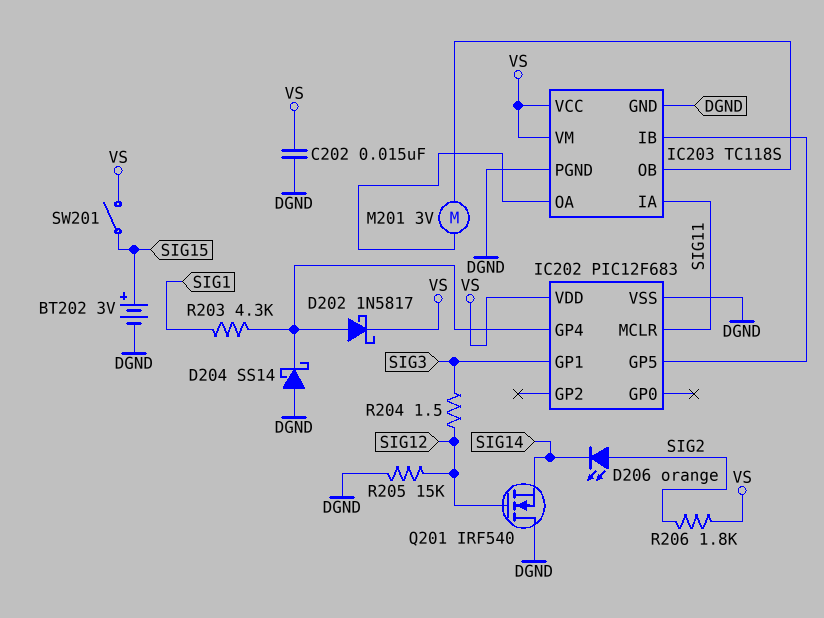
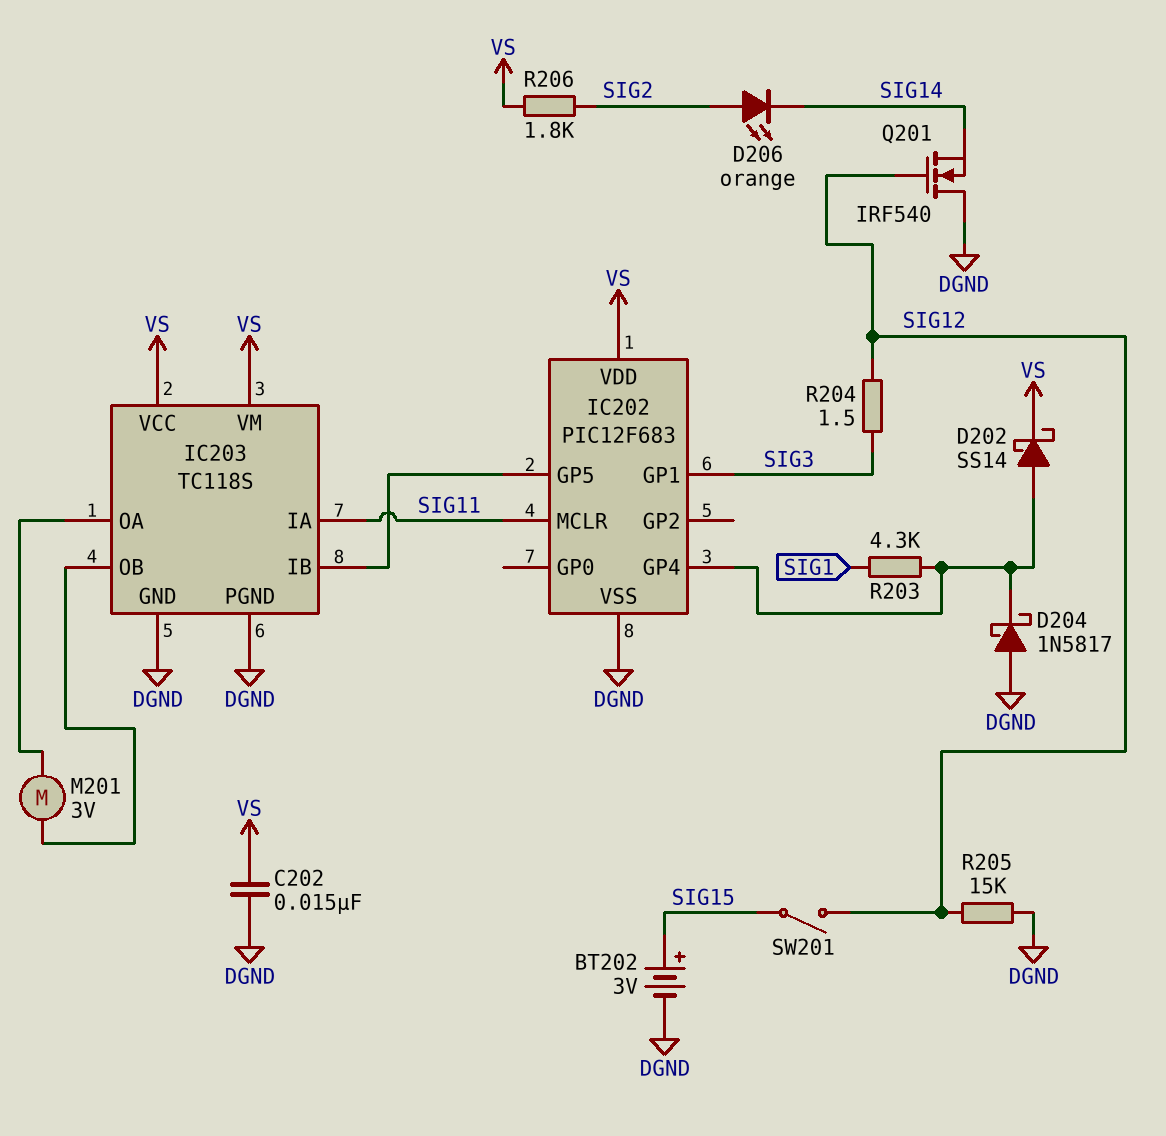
D202: schottky 1N5817 (A IC202/GP4, K VS) -> schottky SS14 (A IC202/GP4, K VS)
D204: schottky SS14 (A DGND, K IC202/GP4) -> schottky 1N5817 (A DGND, K IC202/GP4)
SW201: switch (SIG15, VS) -> switch (SIG12, SIG15)

